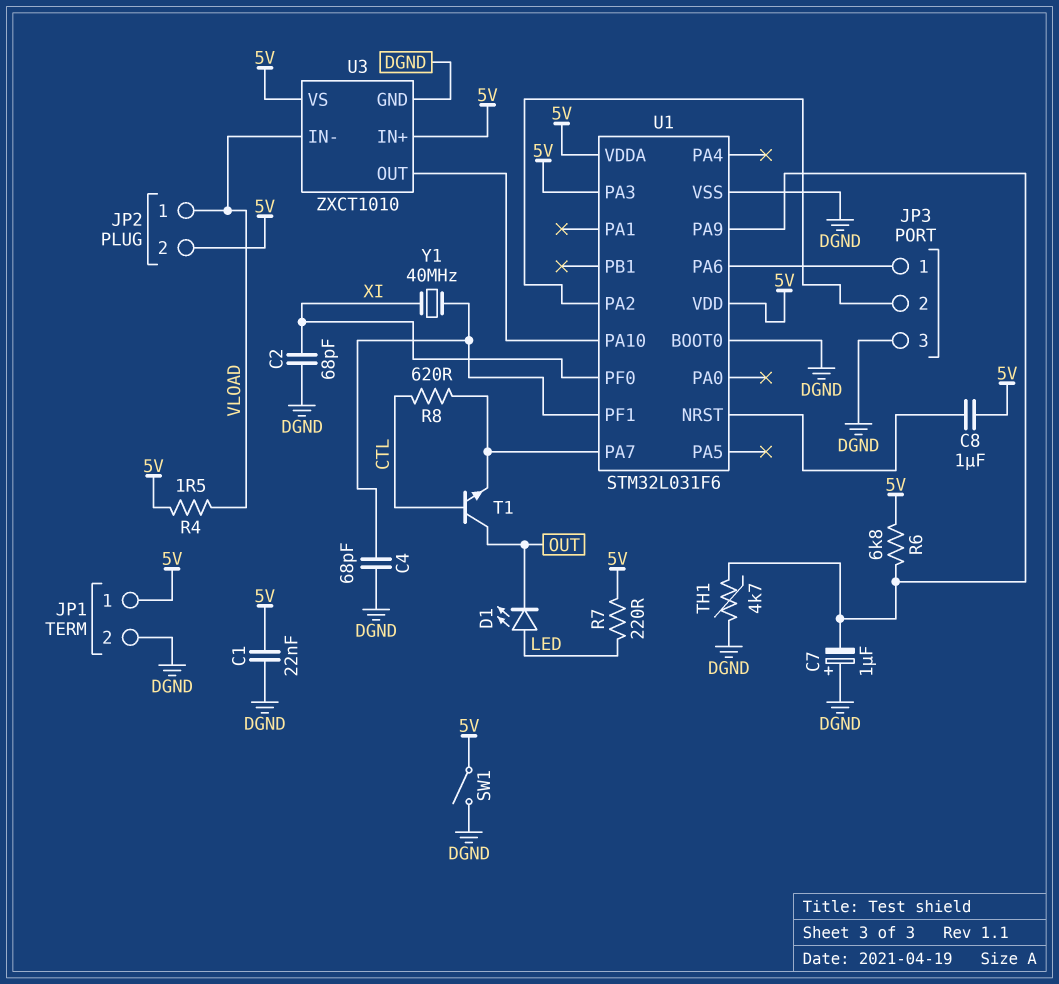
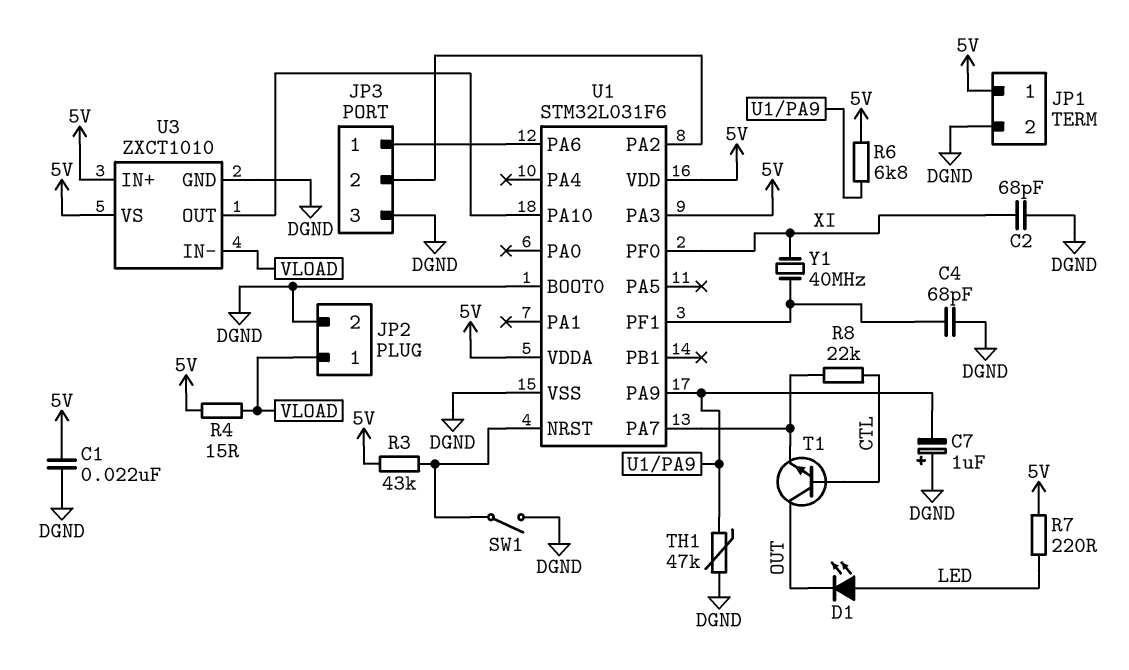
C8: 1uF (5V, U1/NRST) -> none
JP2 pin 2: 5V -> DGND
R3: none -> 43k (5V, U1/NRST)
R4: 1.5 (5V, VLOAD) -> 15 (5V, VLOAD)
R8: 620 (CTL, U1/PA7) -> 22k (CTL, U1/PA7)
SW1: switch (5V, DGND) -> switch (DGND, U1/NRST)
TH1: 4.7k (DGND, U1/PA9) -> 47k (DGND, U1/PA9)

